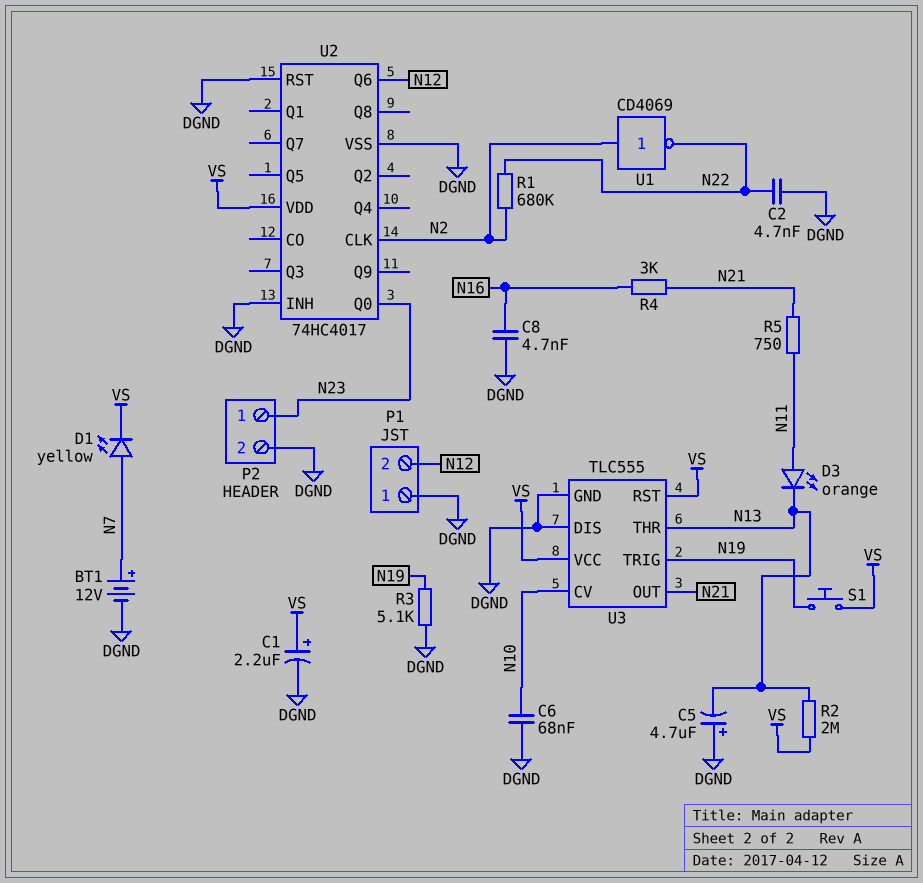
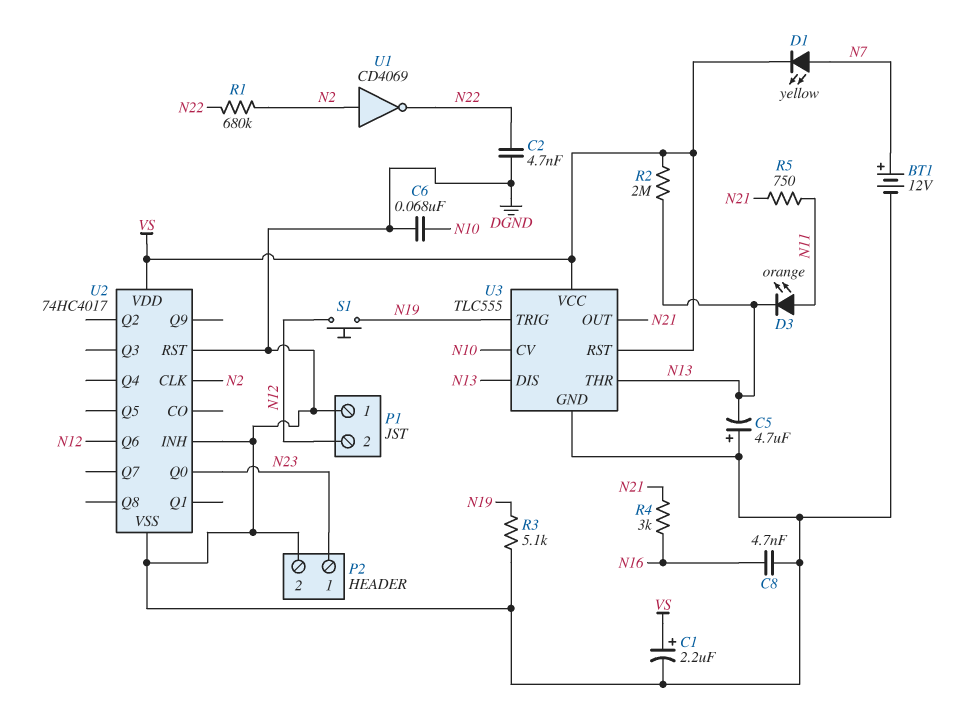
S1: button (N19, VS) -> button (N12, N19)
U3 pin DIS: DGND -> N13

